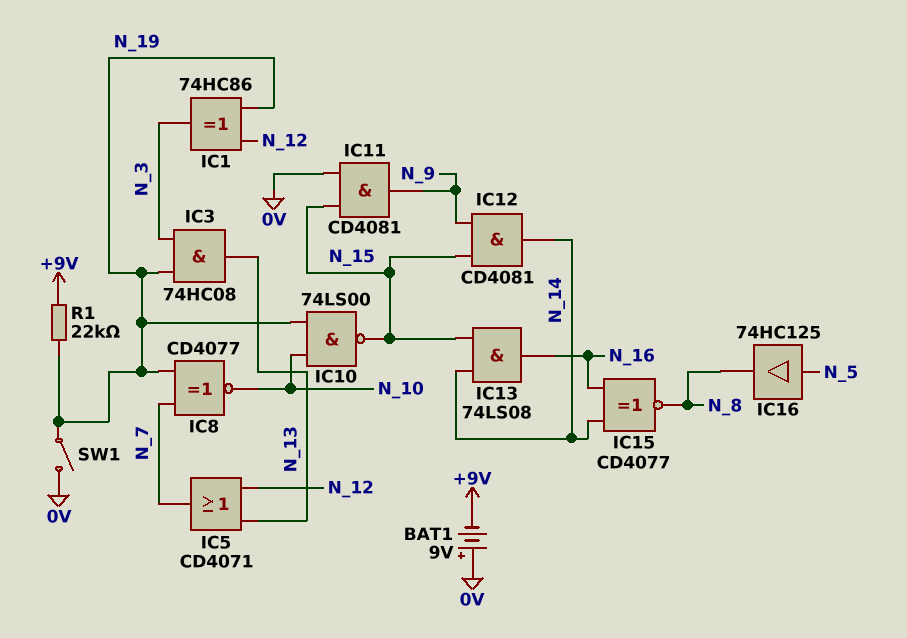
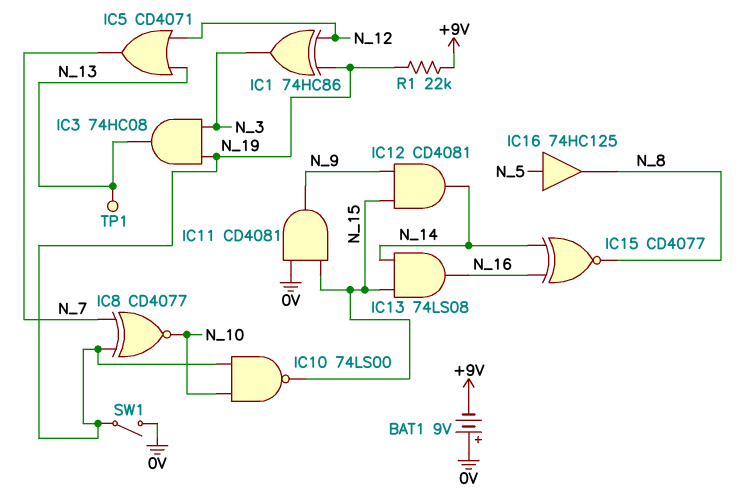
TP1: none -> test point (N_13)

